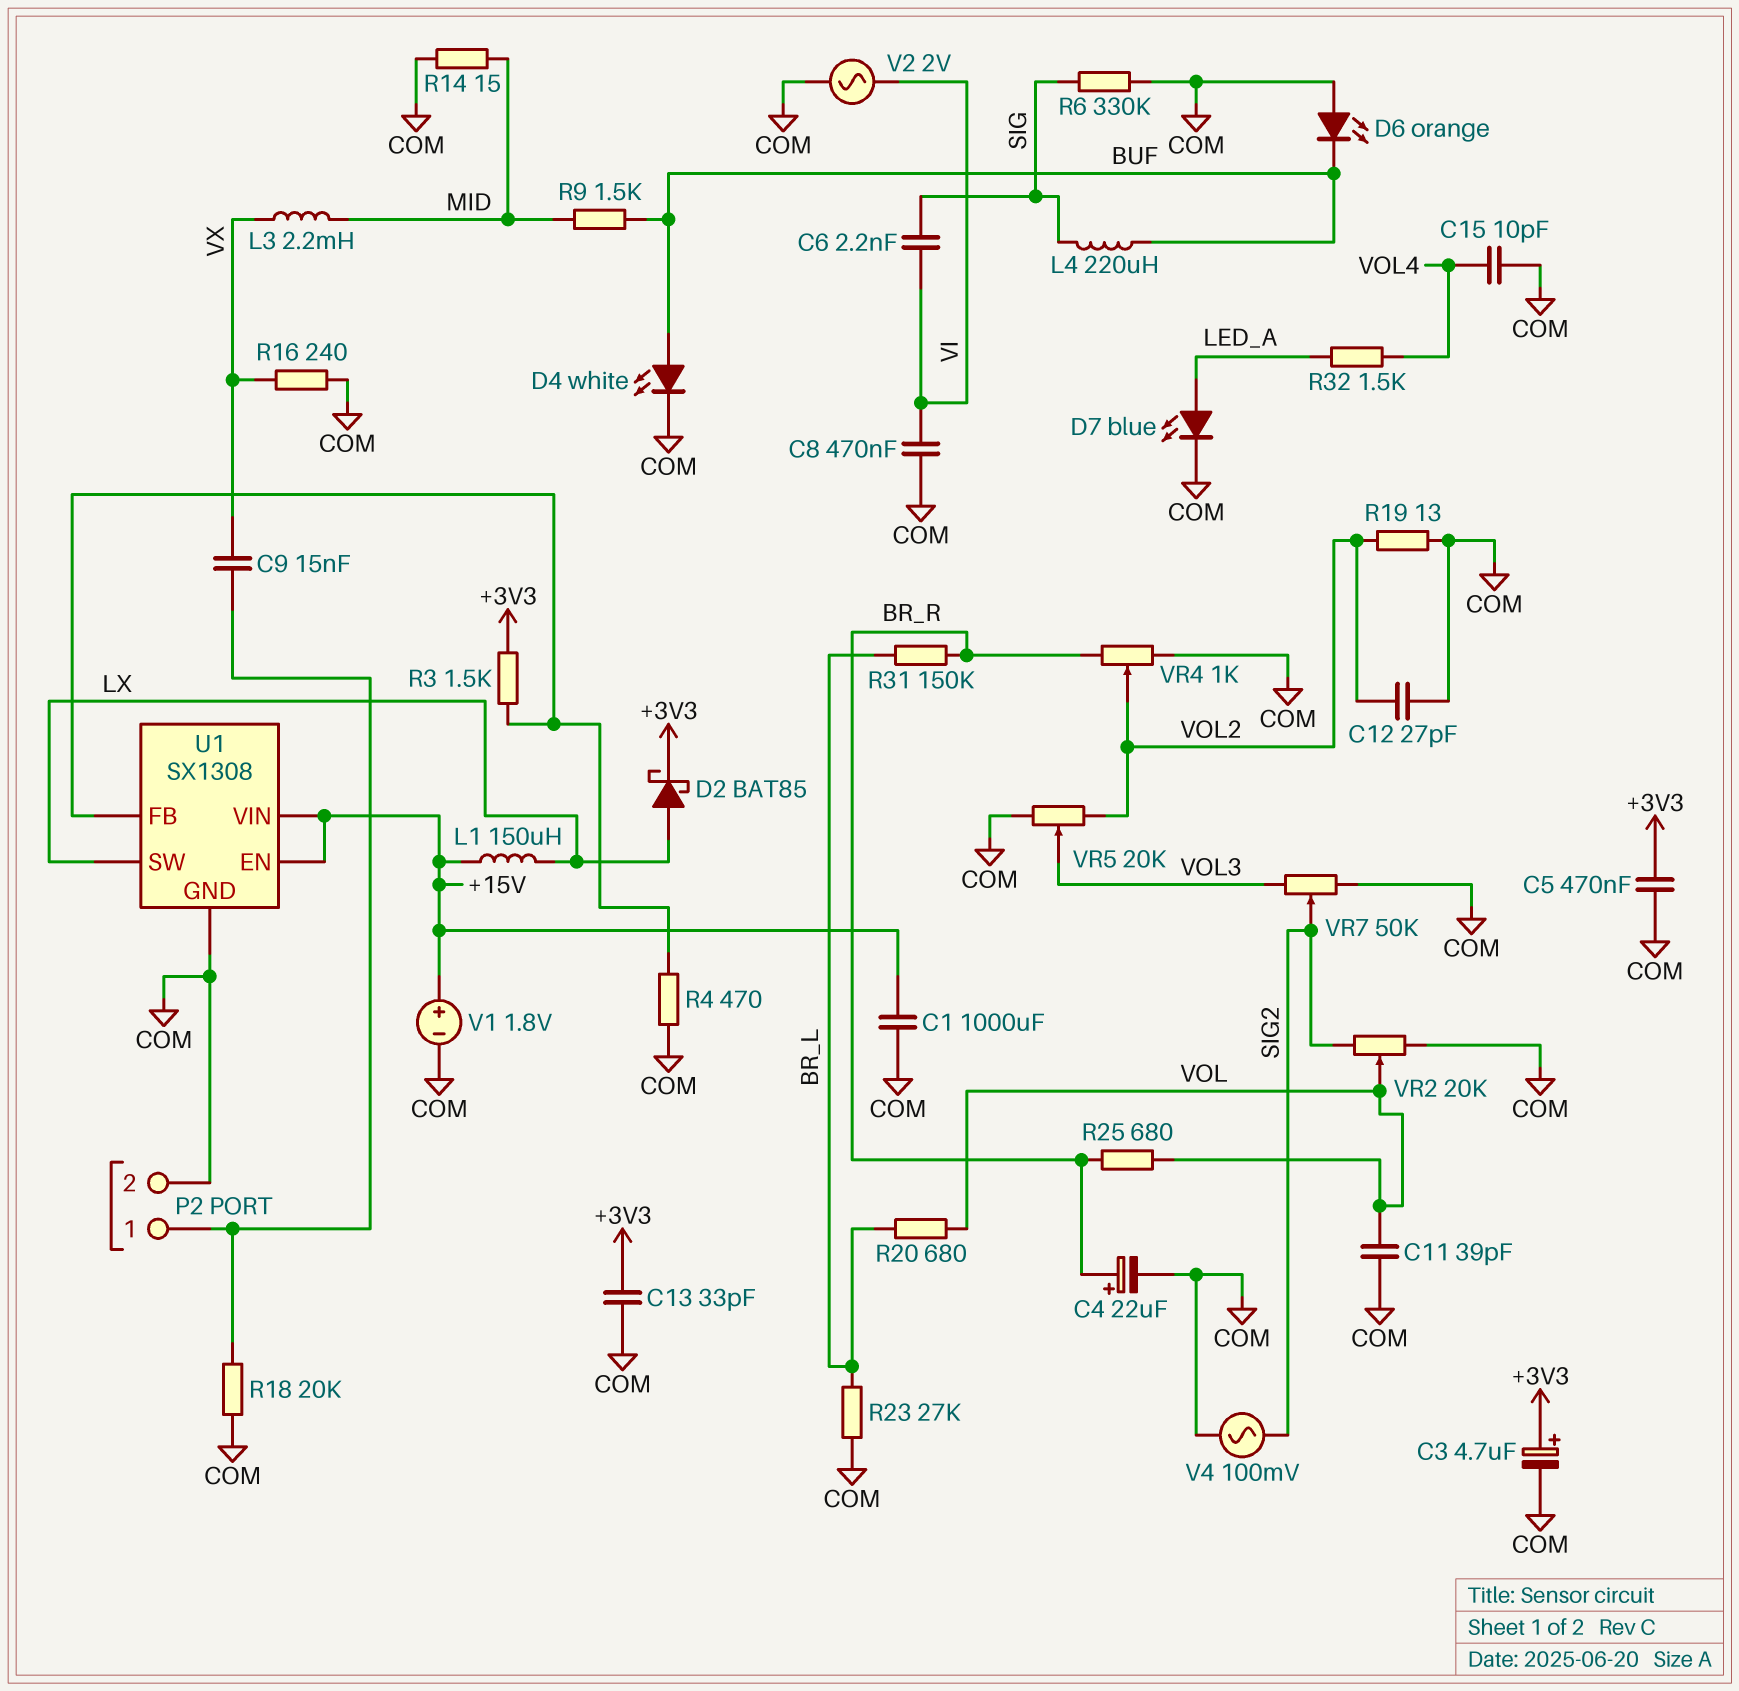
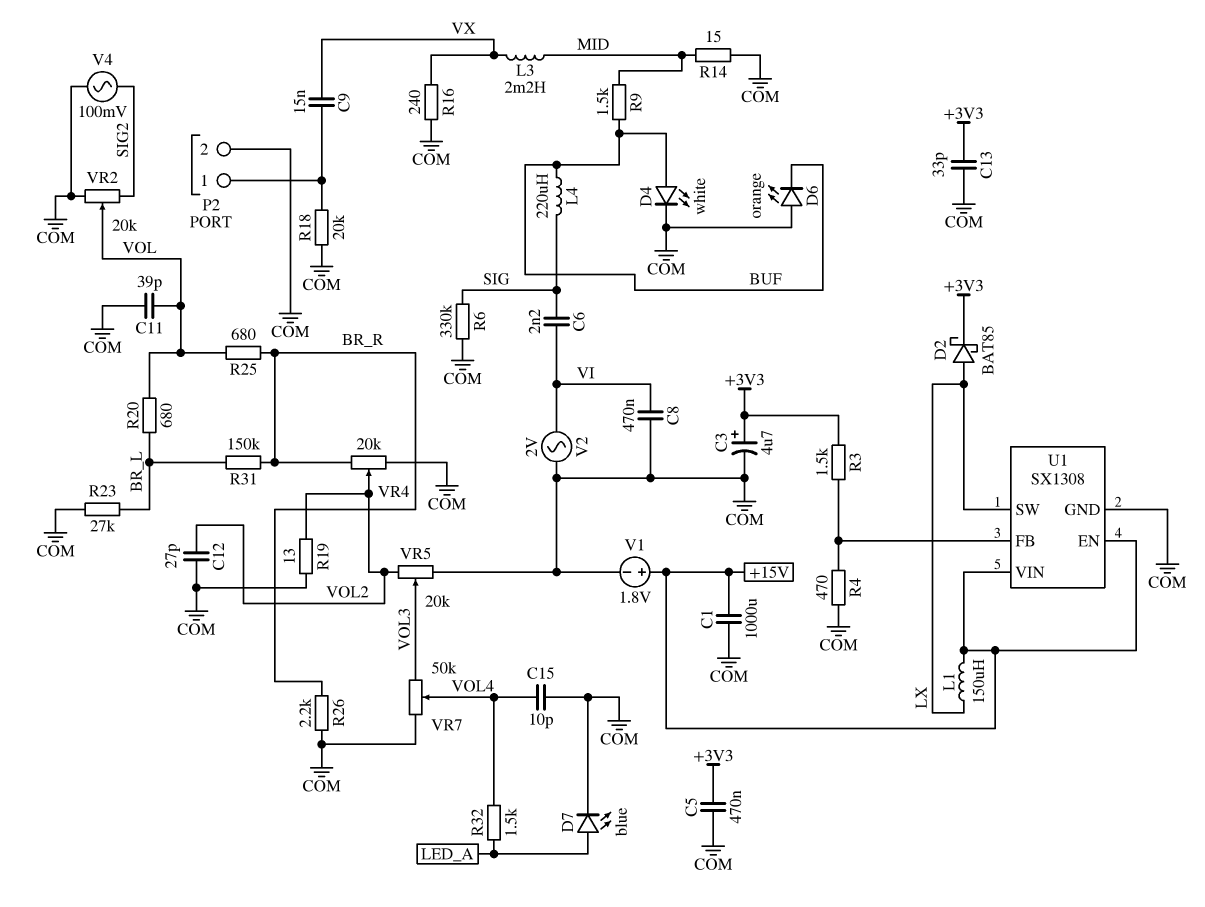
C4: 22uF (plus BR_R, minus COM) -> none
R26: none -> 2.2k (BR_R, COM)
VR4: 1k (BR_R, COM, wiper VOL2) -> 20k (BR_R, COM, wiper VOL2)
VR7: 50k (COM, VOL3, wiper SIG2) -> 50k (COM, VOL3, wiper VOL4)

